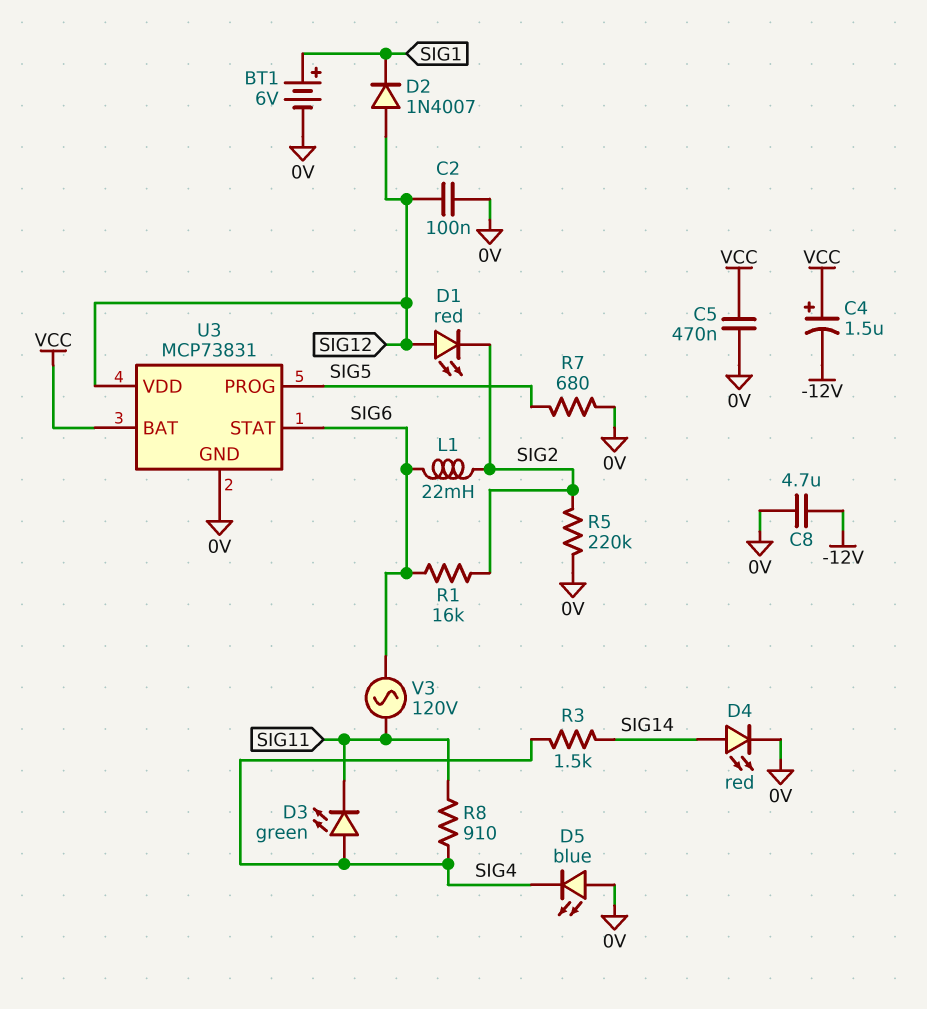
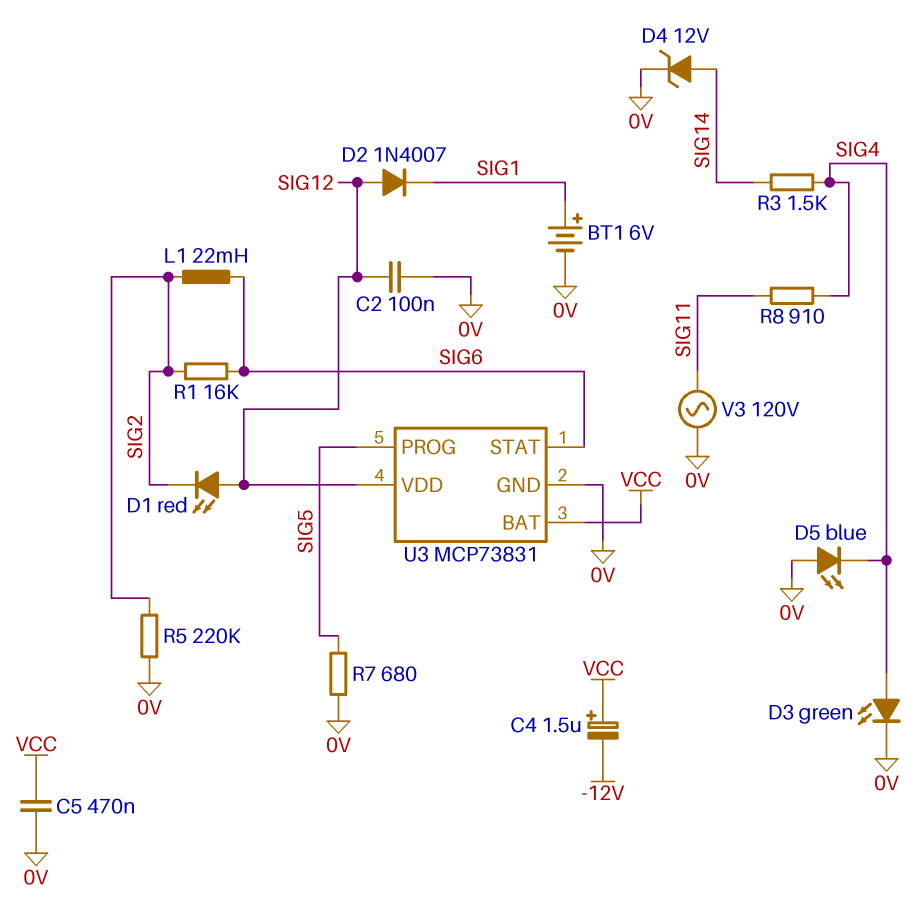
C8: 4.7uF (-12V, 0V) -> none
D3: LED green (A SIG4, K SIG11) -> LED green (A SIG4, K 0V)
D4: LED red (A SIG14, K 0V) -> zener 12V (A SIG14, K 0V)
V3: AC 120V (SIG6, SIG11) -> AC 120V (0V, SIG11)

